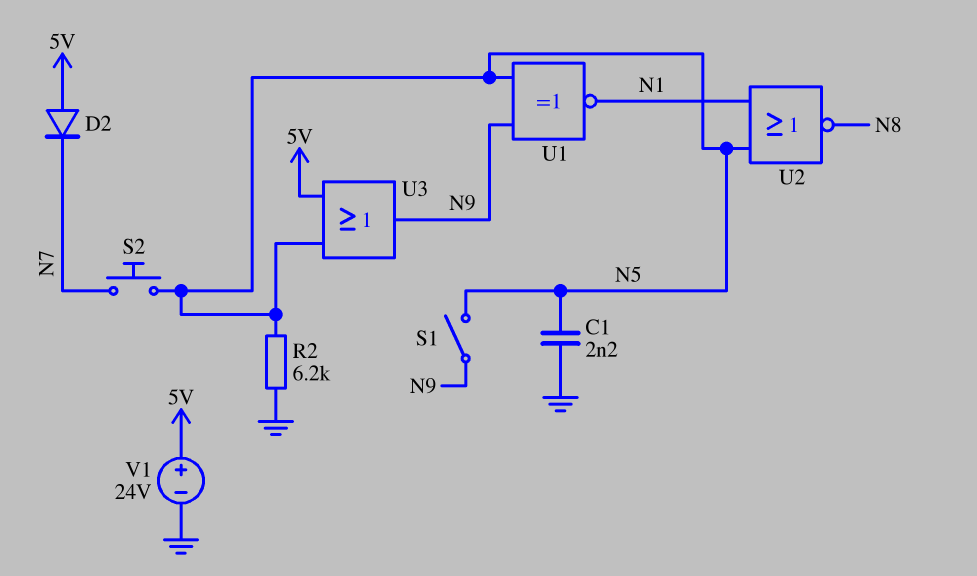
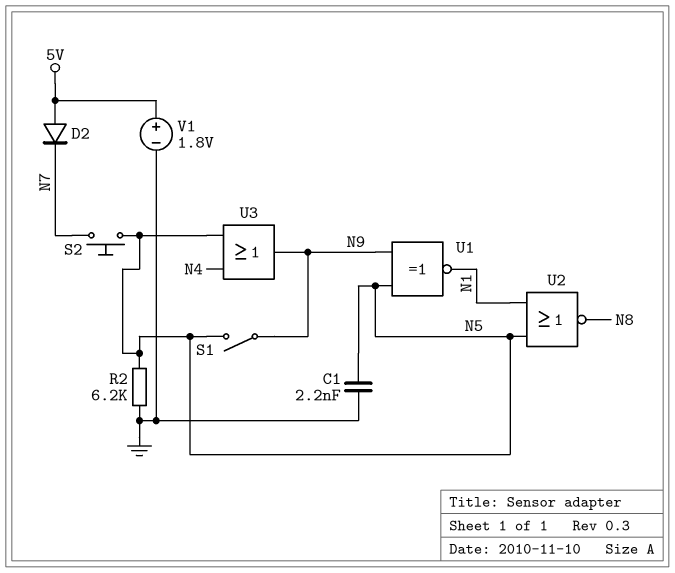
U3: OR (in 5V, in N5, out N9) -> OR (in N4, in N5, out N9)
V1: 24V (plus 5V, minus GND) -> 1.8V (plus 5V, minus GND)

